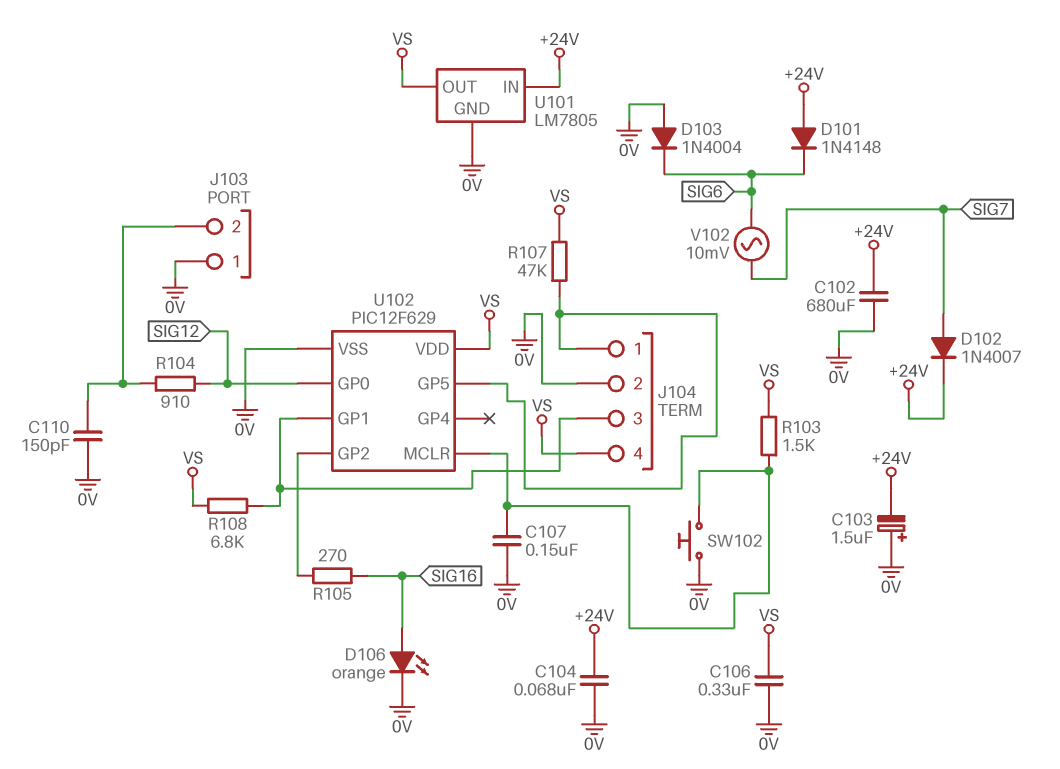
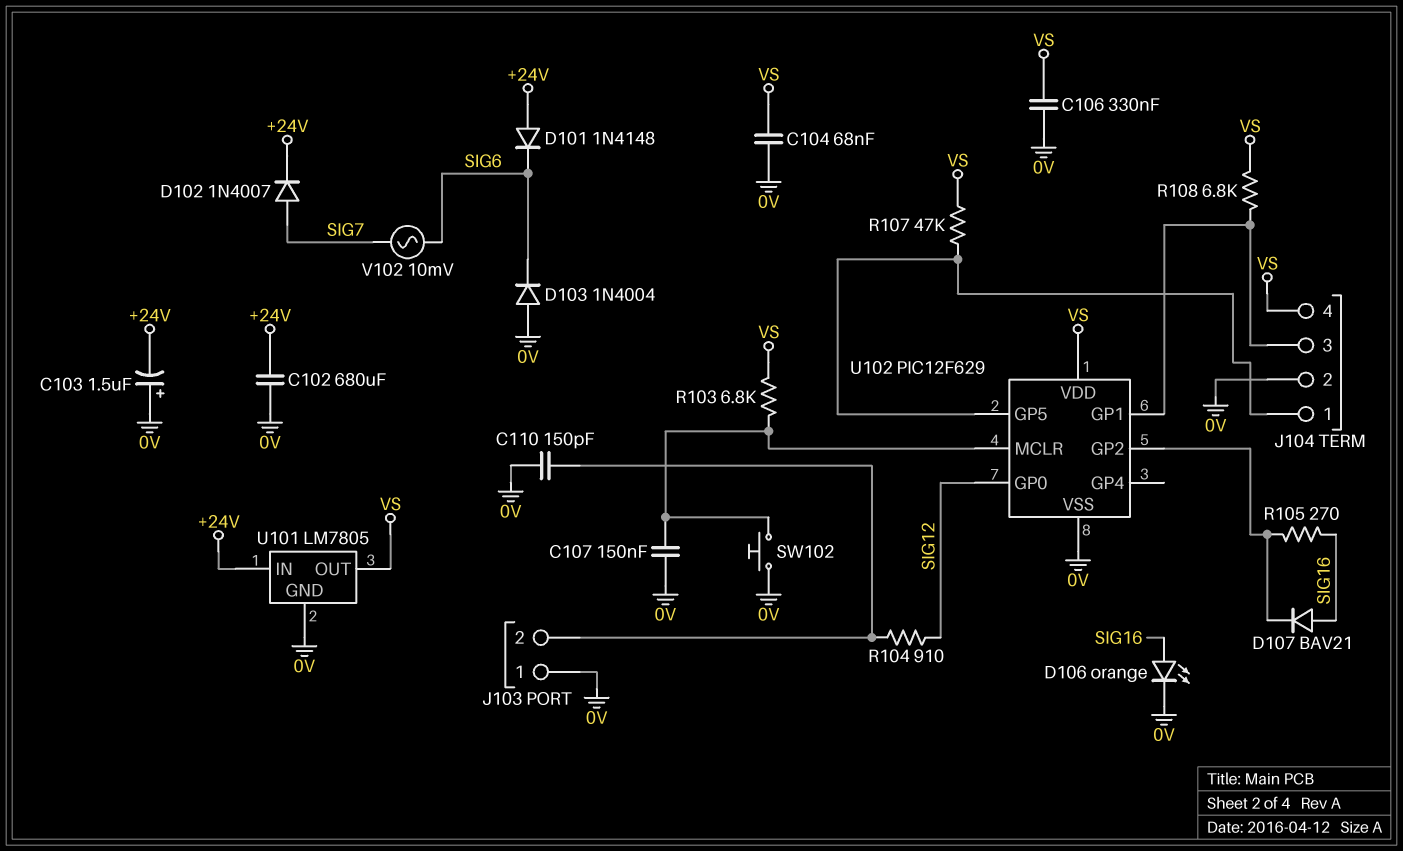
C104: 68nF (+24V, 0V) -> 68nF (0V, VS)
D107: none -> diode BAV21 (A SIG16, K U102/GP2)
R103: 1.5k (U102/MCLR, VS) -> 6.8k (U102/MCLR, VS)

